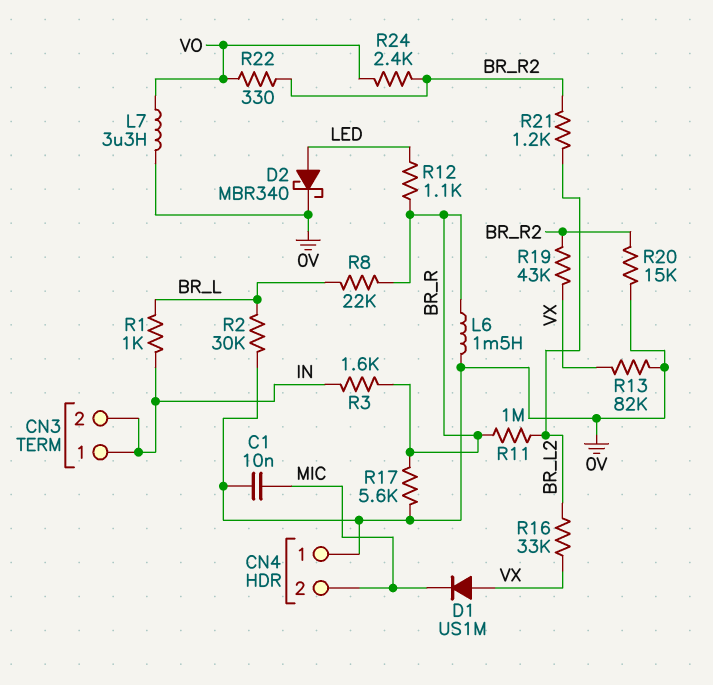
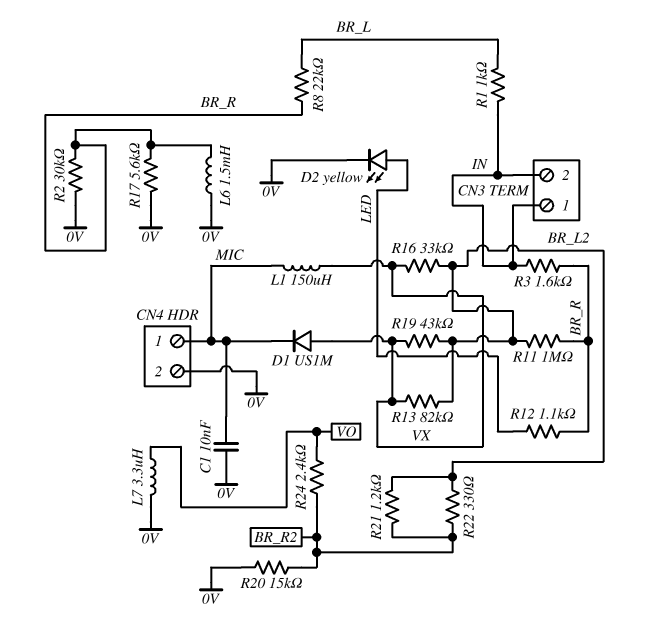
CN4 pin 1: 0V -> MIC
CN4 pin 2: MIC -> 0V
D2: schottky MBR340 (A LED, K 0V) -> LED yellow (A LED, K 0V)
L1: none -> 150uH (MIC, VX)
R2: 30k (0V, BR_L) -> 30k (0V, BR_R)
R13: 82k (0V, VX) -> 82k (BR_L2, VX)
R19: 43k (BR_R2, VX) -> 43k (BR_L2, VX)
R22: 330 (BR_R2, VO) -> 330 (BR_L2, BR_R2)

